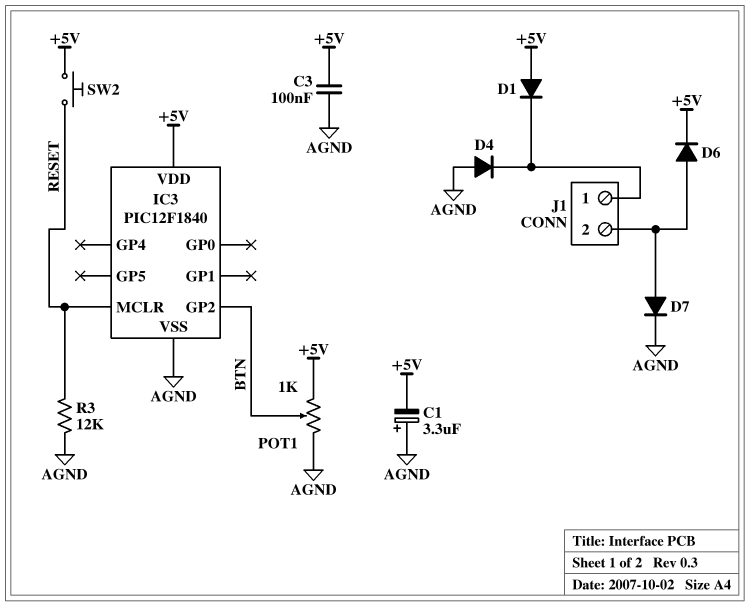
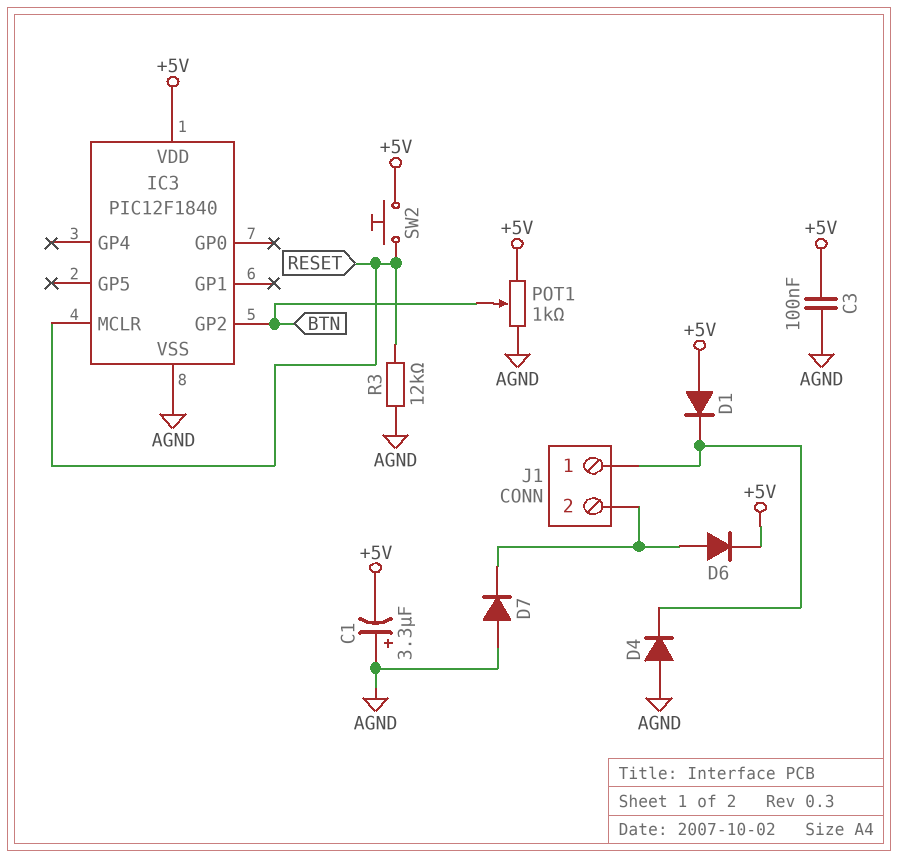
D7: diode (A J1/2, K AGND) -> diode (A AGND, K J1/2)

